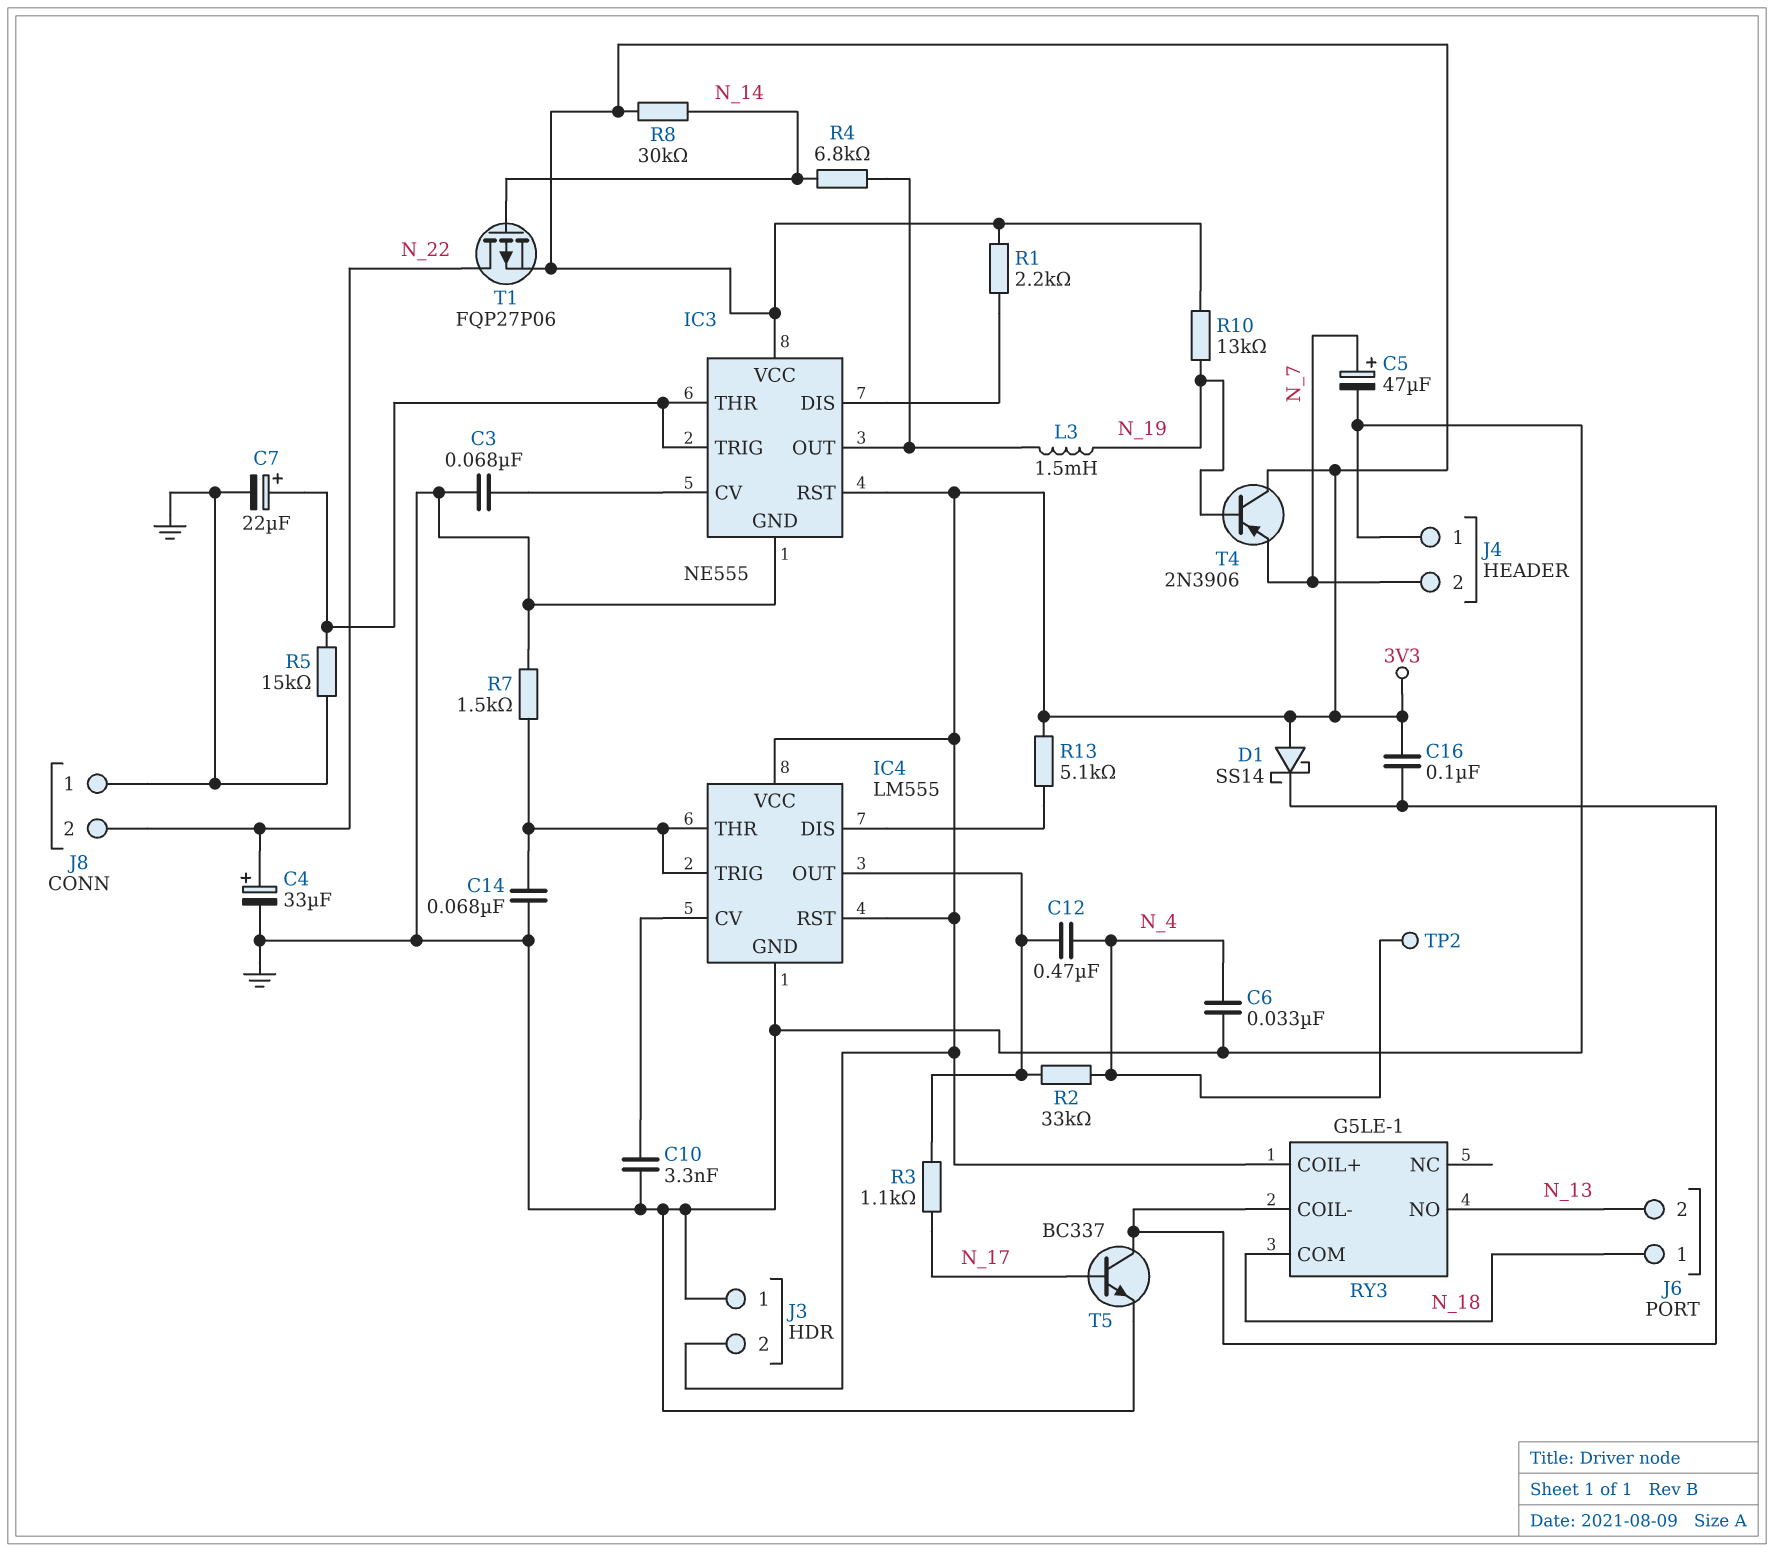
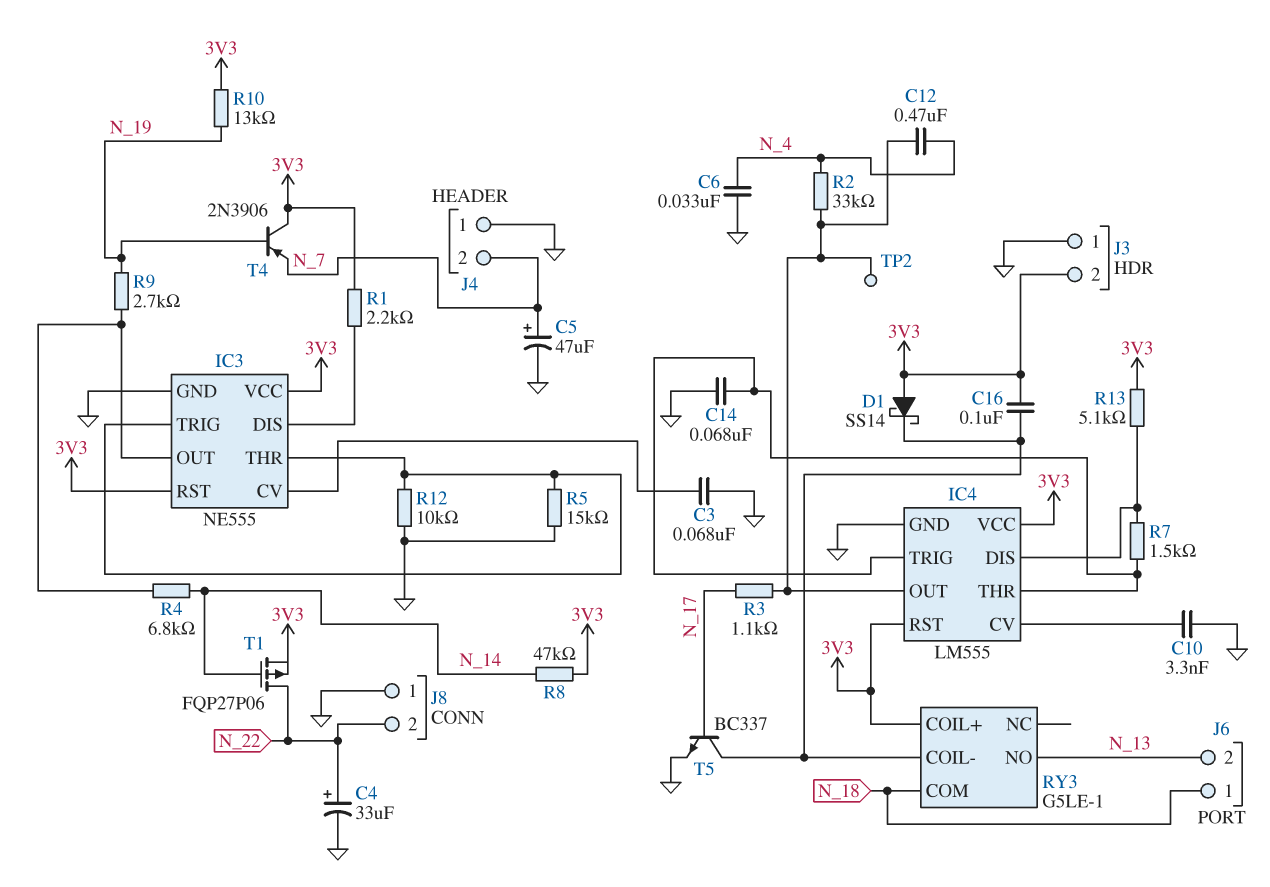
C7: 22uF (plus IC3/THR, minus GND) -> none
L3: 1.5mH (IC3/OUT, N_19) -> none
R7: 1.5k (GND, IC4/THR) -> 1.5k (IC4/DIS, IC4/THR)
R8: 30k (3V3, N_14) -> 47k (3V3, N_14)
R9: none -> 2.7k (IC3/OUT, N_19)
R12: none -> 10k (GND, IC3/THR)
TP2: test point (N_4) -> test point (IC4/OUT)

